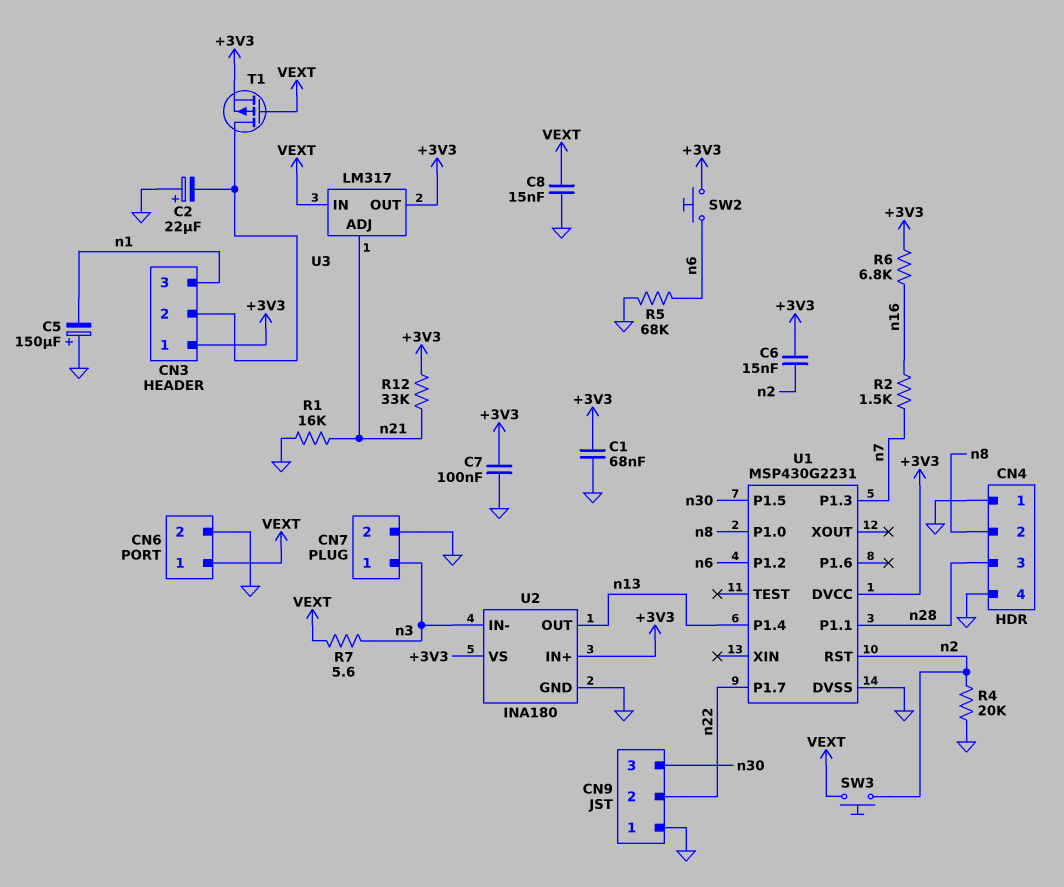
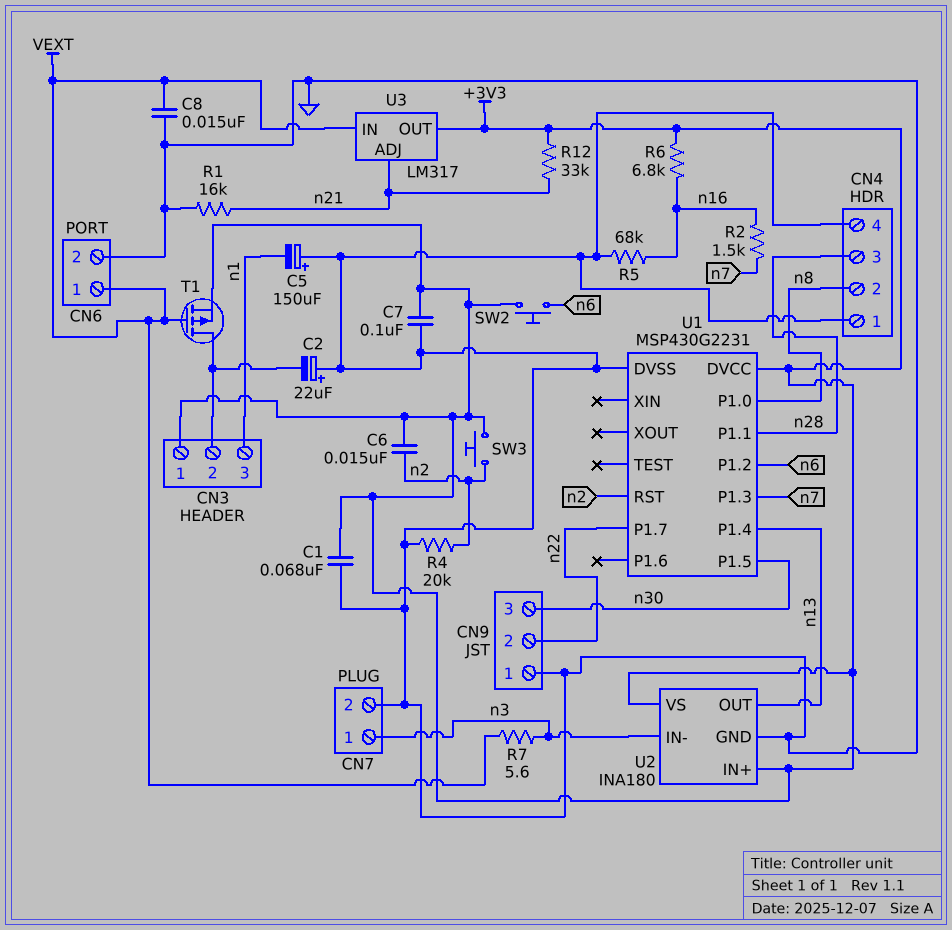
R5: 68k (GND, n6) -> 68k (GND, n16)
SW3: button (VEXT, n2) -> button (+3V3, n2)

